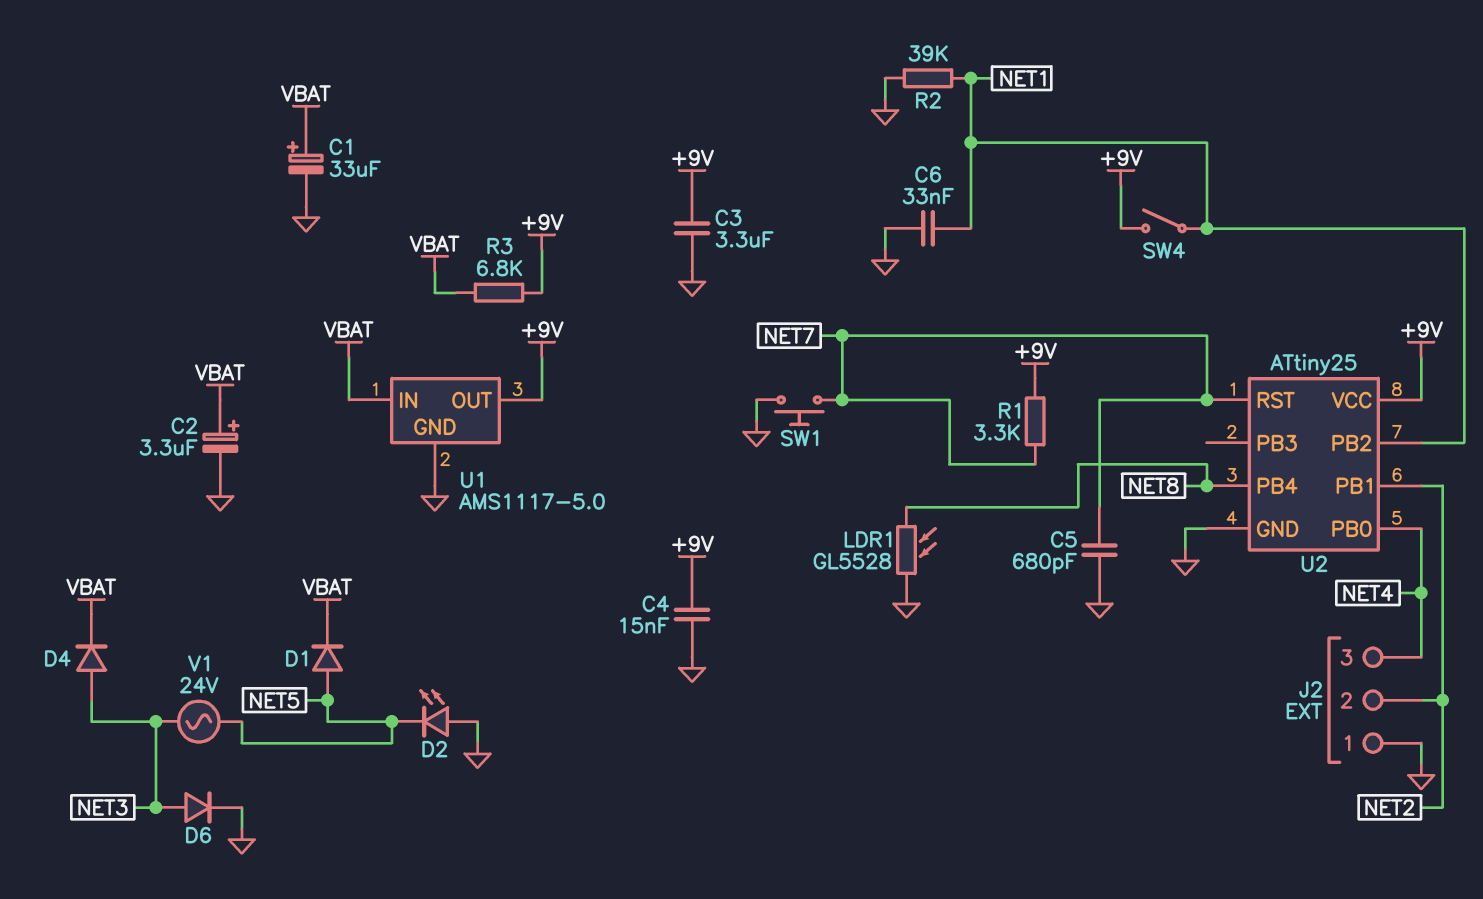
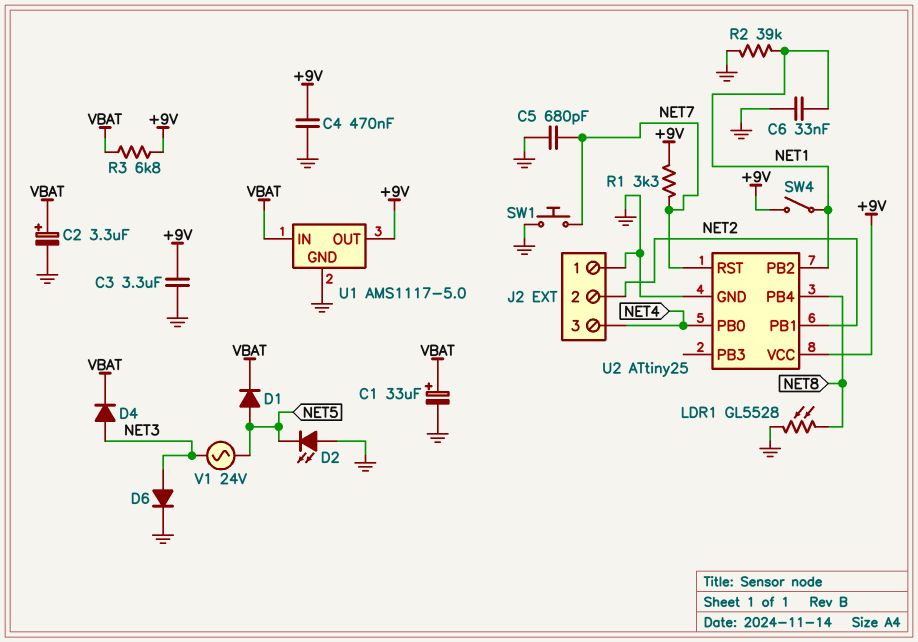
C4: 15nF (+9V, GND) -> 470nF (+9V, GND)

